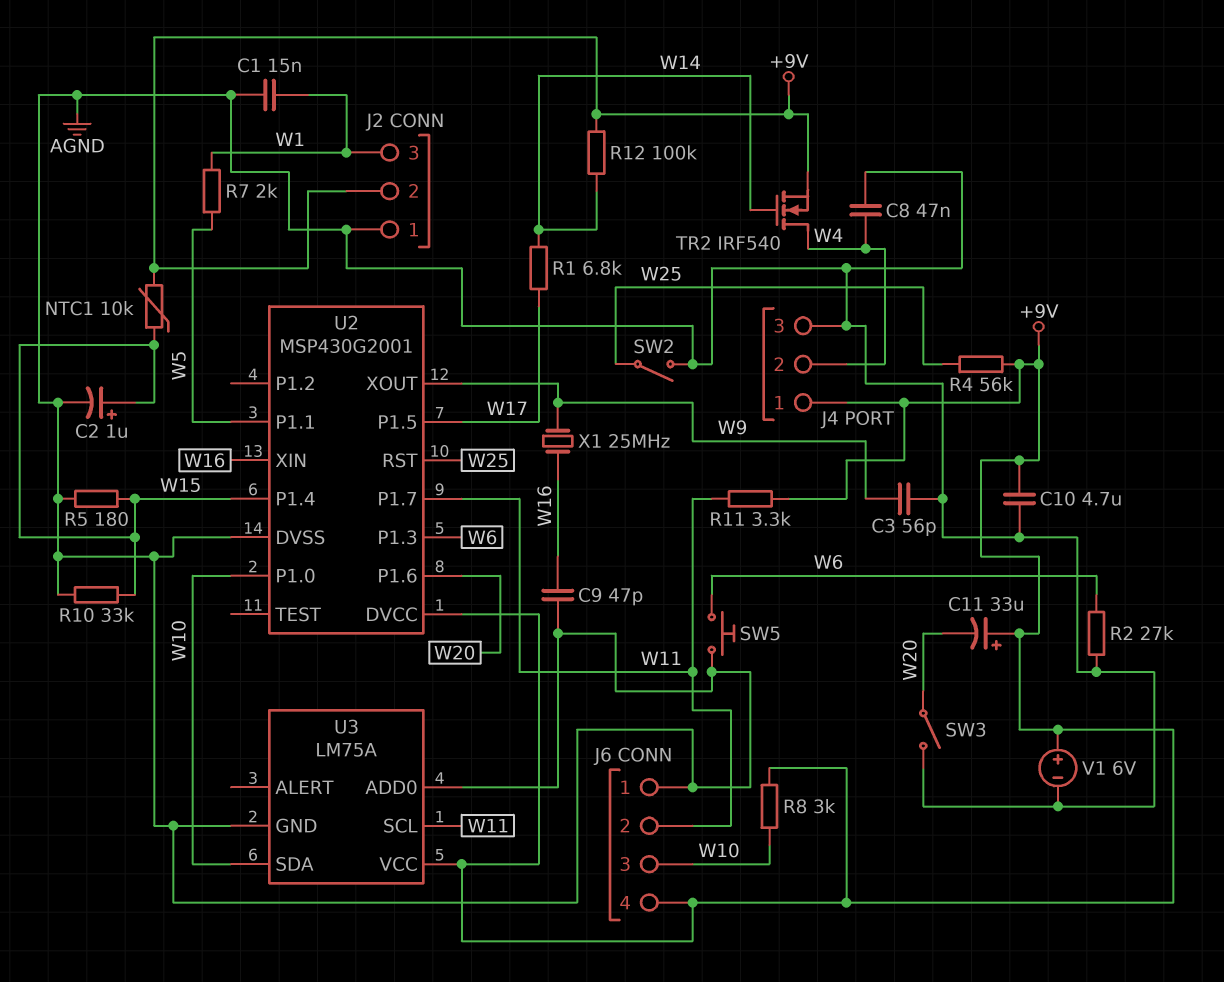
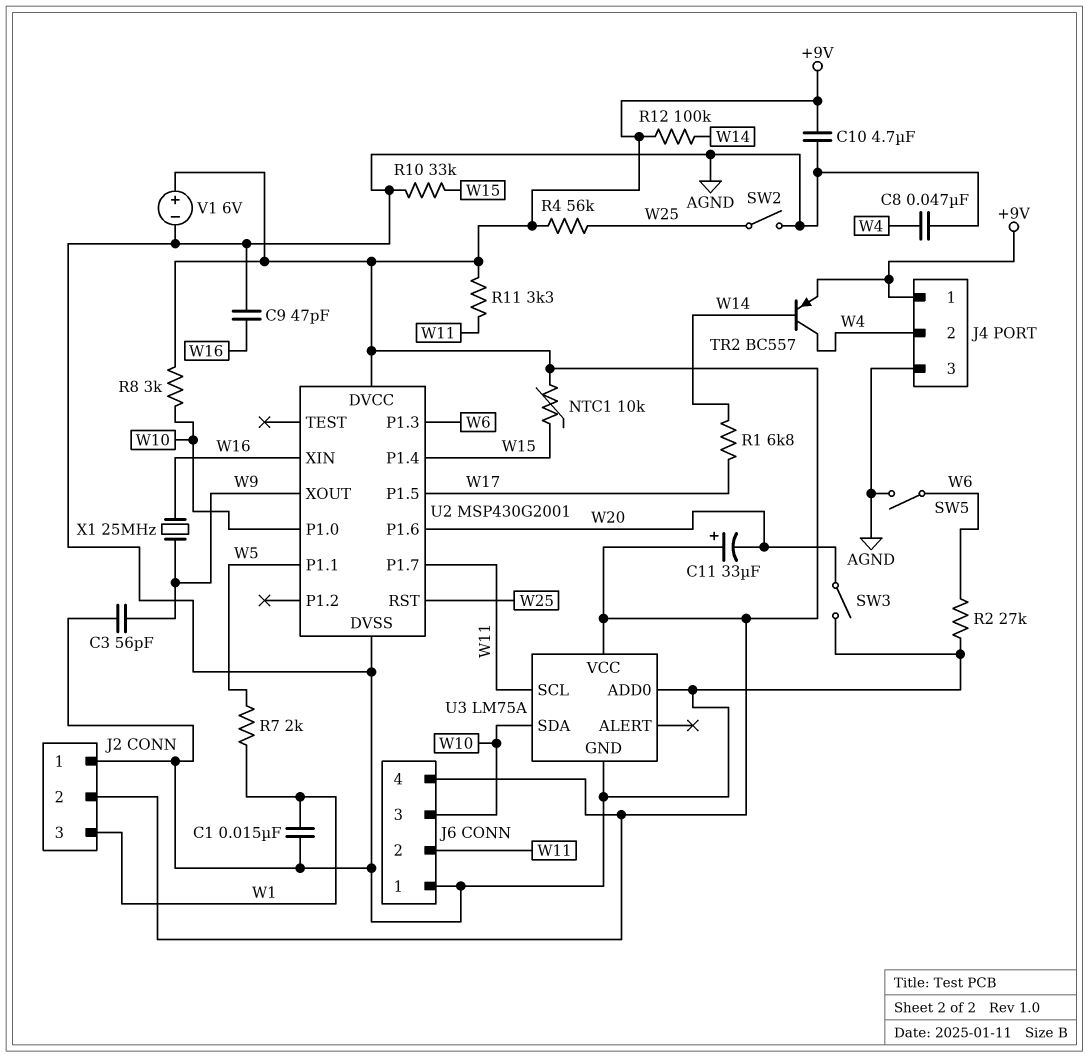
C2: 1uF (plus W15, minus AGND) -> none
R5: 180 (AGND, W15) -> none
SW5: button (AGND, W6) -> switch (AGND, W6)
TR2: NMOS IRF540 (G W14, D W4, S +9V) -> PNP BC557 (B W14, C W4, E +9V)

